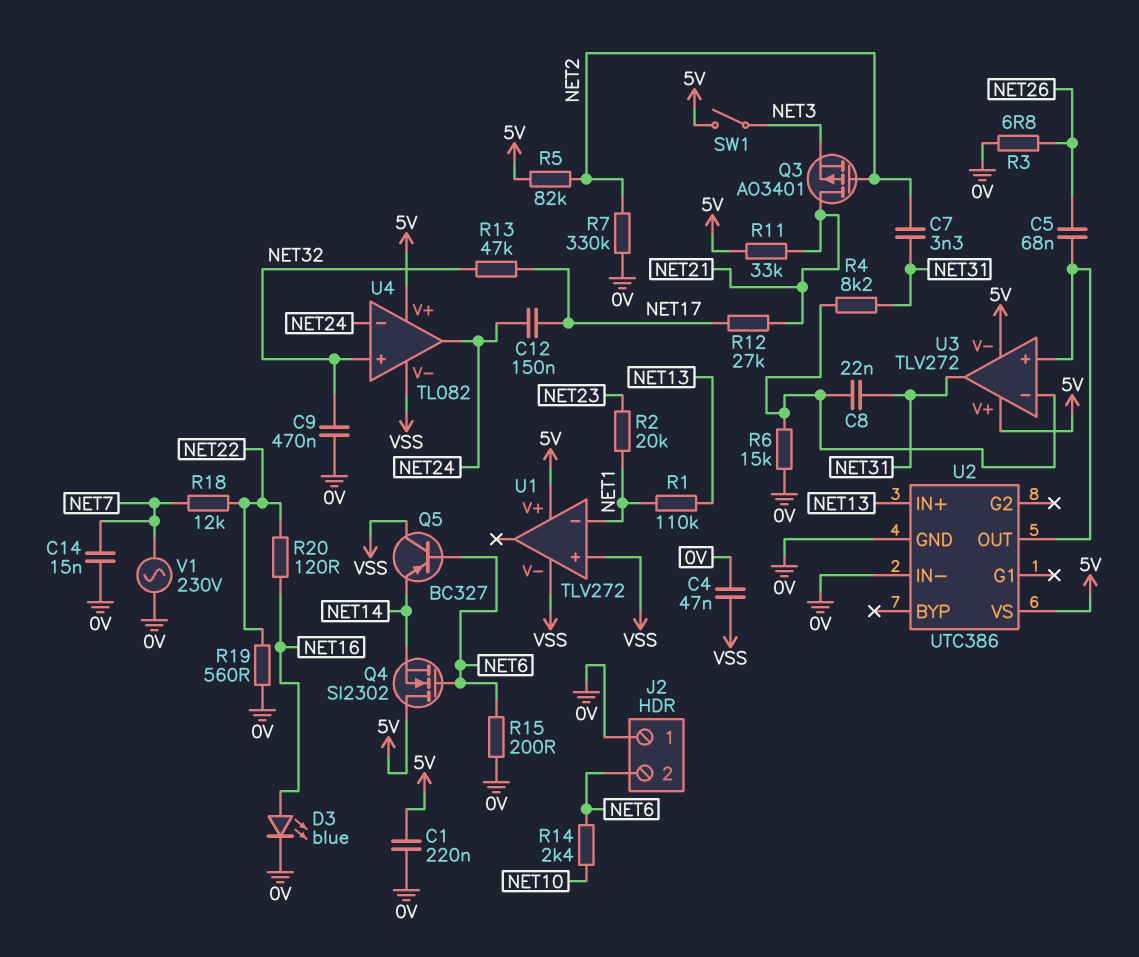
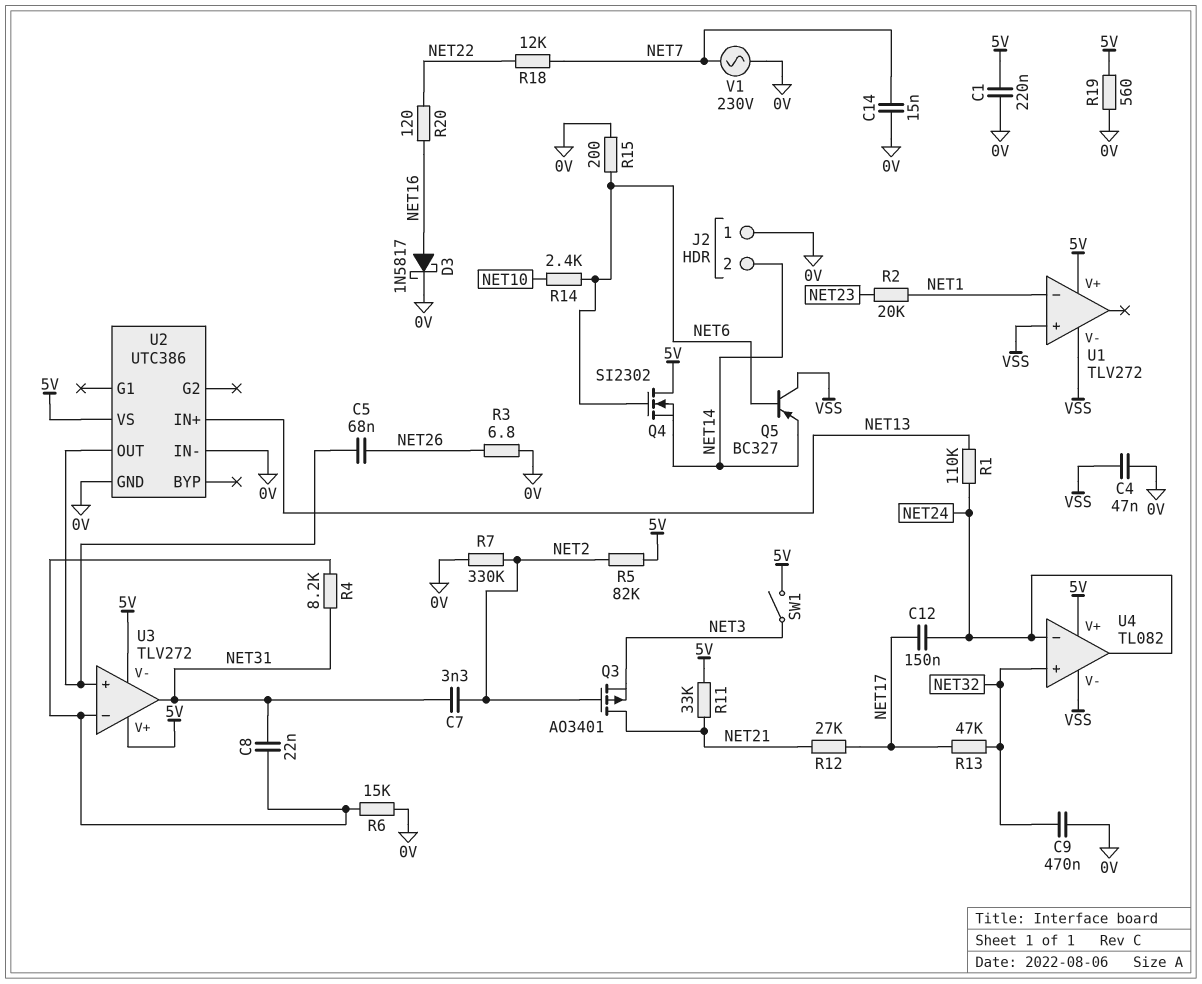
D3: LED blue (A NET16, K 0V) -> schottky 1N5817 (A NET16, K 0V)
J2 pin 2: NET6 -> NET14
R1: 110k (NET1, NET13) -> 110k (NET13, NET24)
R19: 560 (0V, NET22) -> 560 (0V, 5V)

